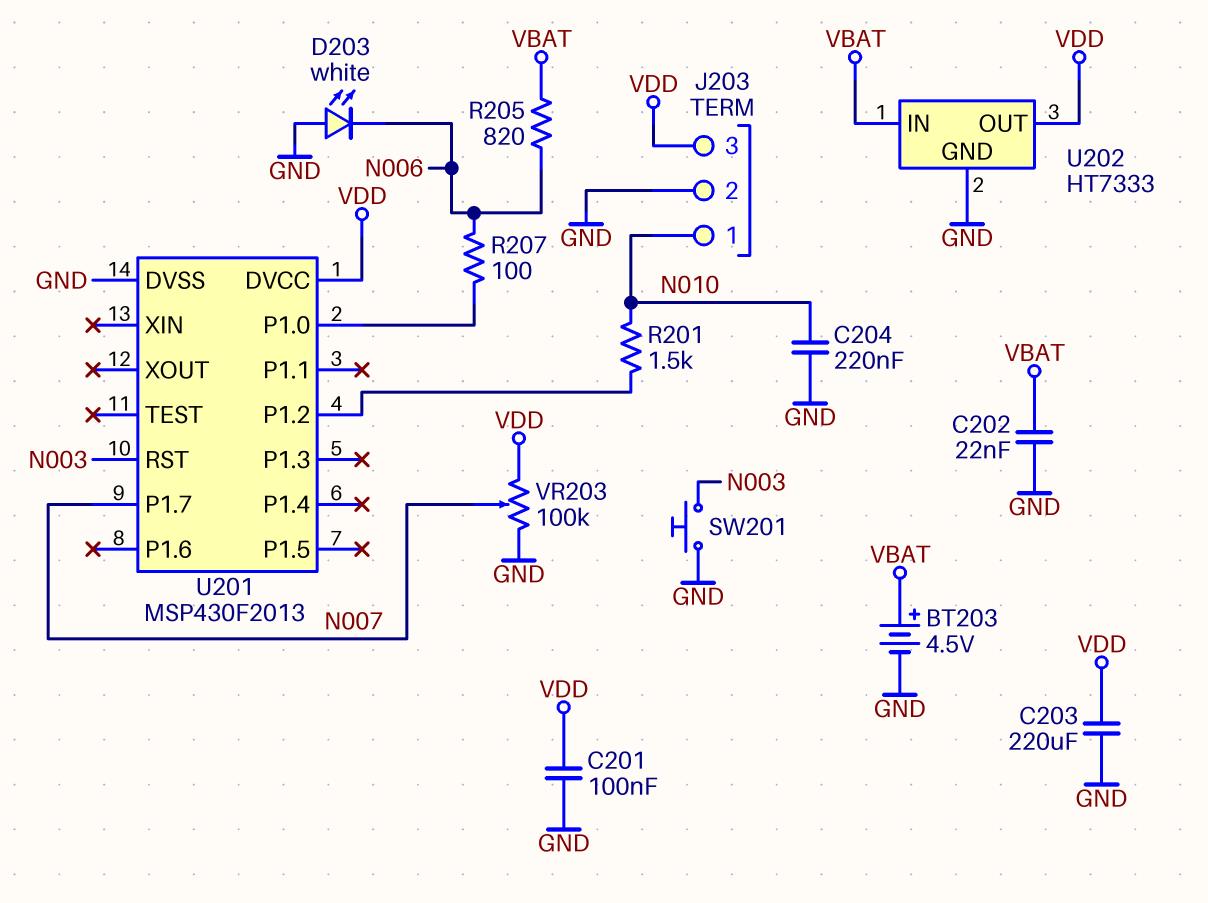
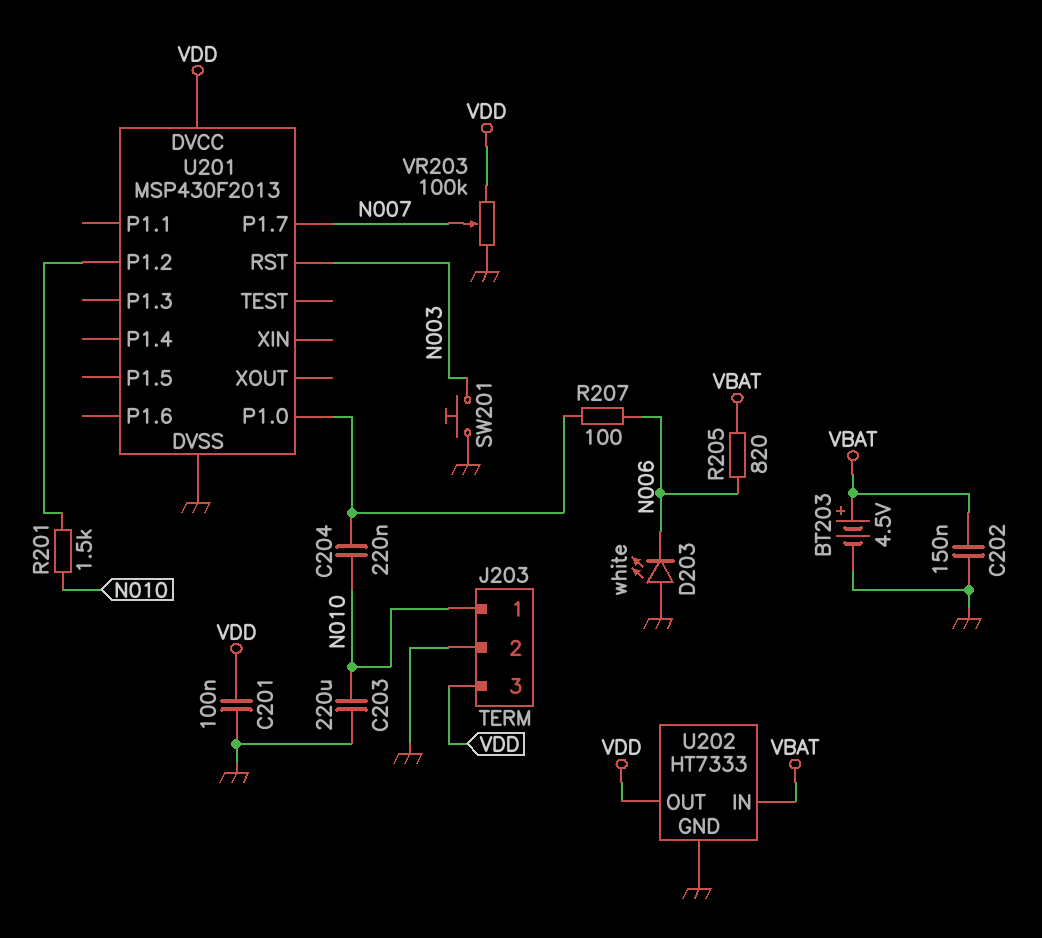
C202: 22nF (GND, VBAT) -> 150nF (GND, VBAT)
C203: 220uF (GND, VDD) -> 220uF (GND, N010)
C204: 220nF (GND, N010) -> 220nF (N010, U201/P1.0)

